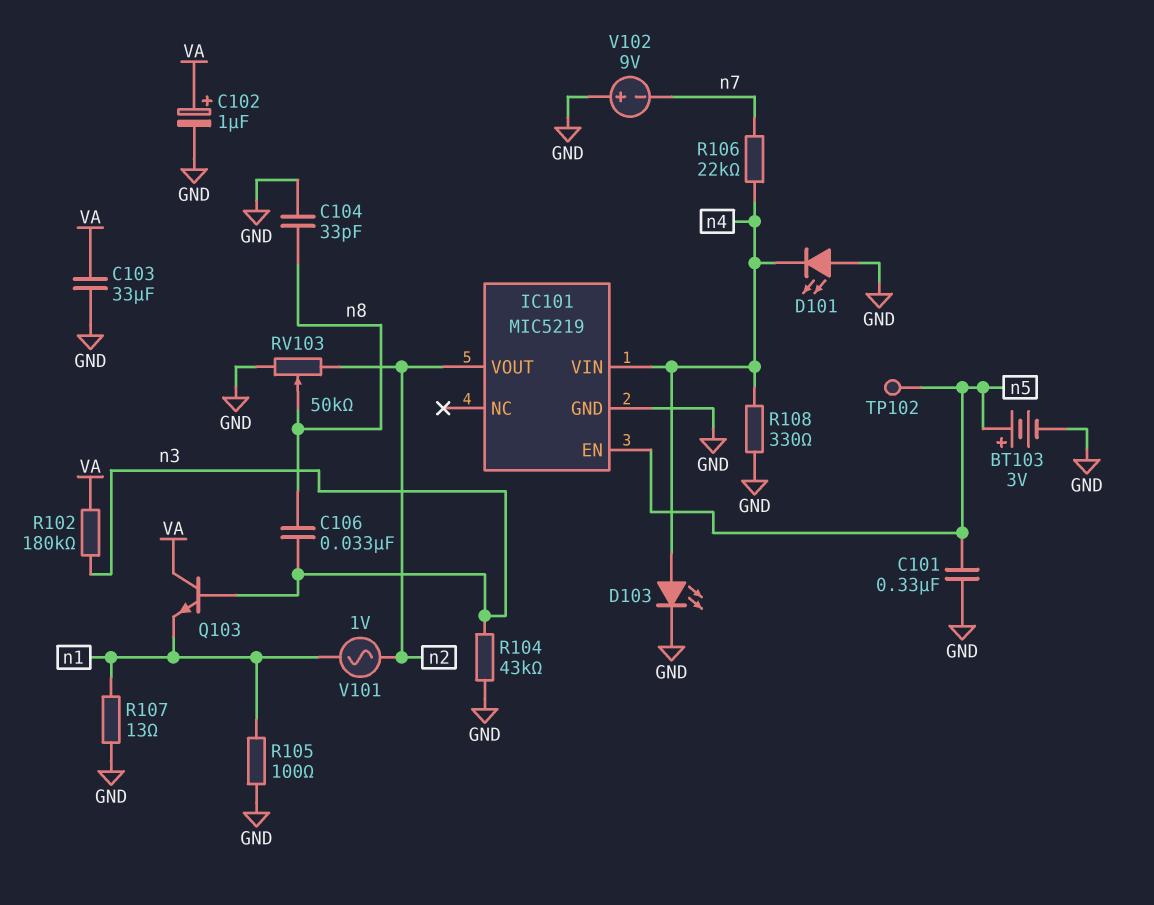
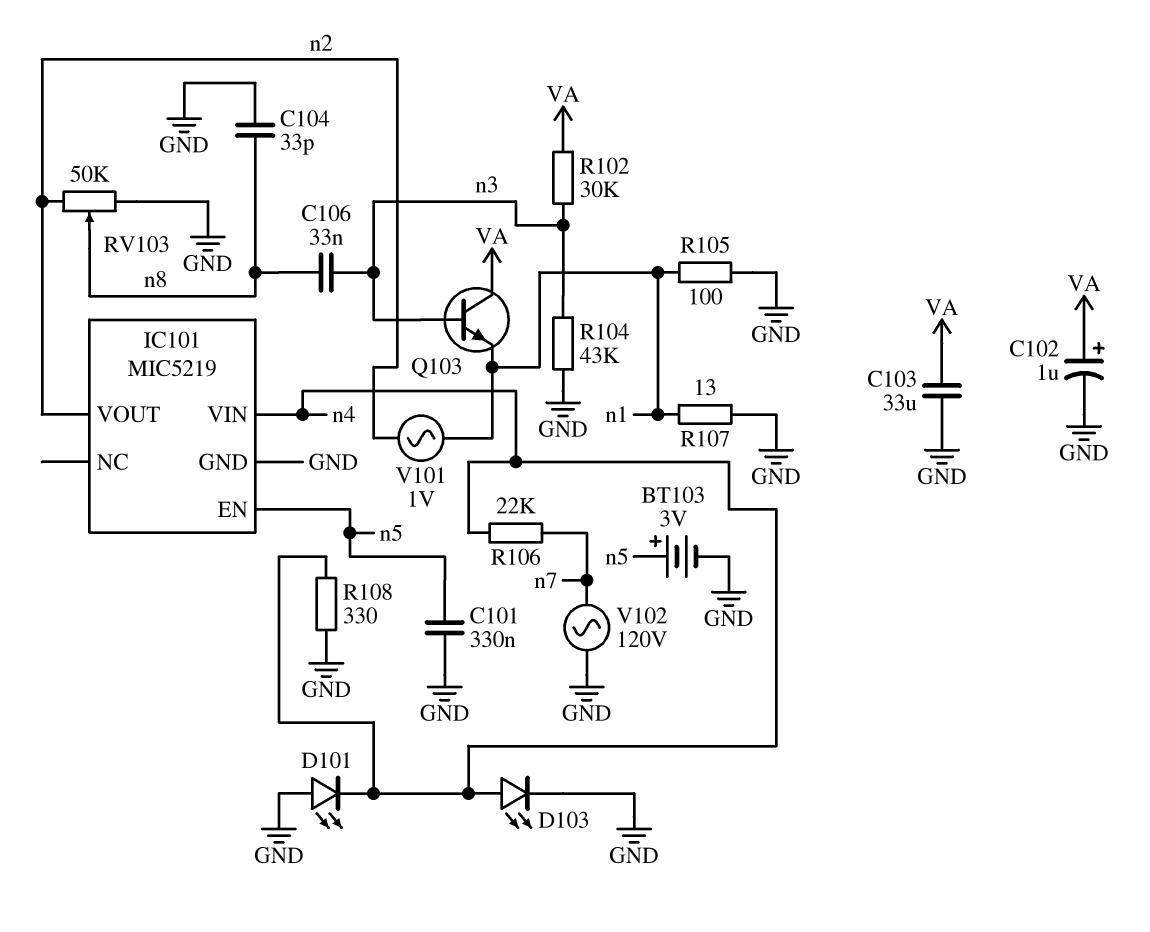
R102: 180k (VA, n3) -> 30k (VA, n3)
TP102: test point (n5) -> none
V102: 9V (plus GND, minus n7) -> AC 120V (GND, n7)

